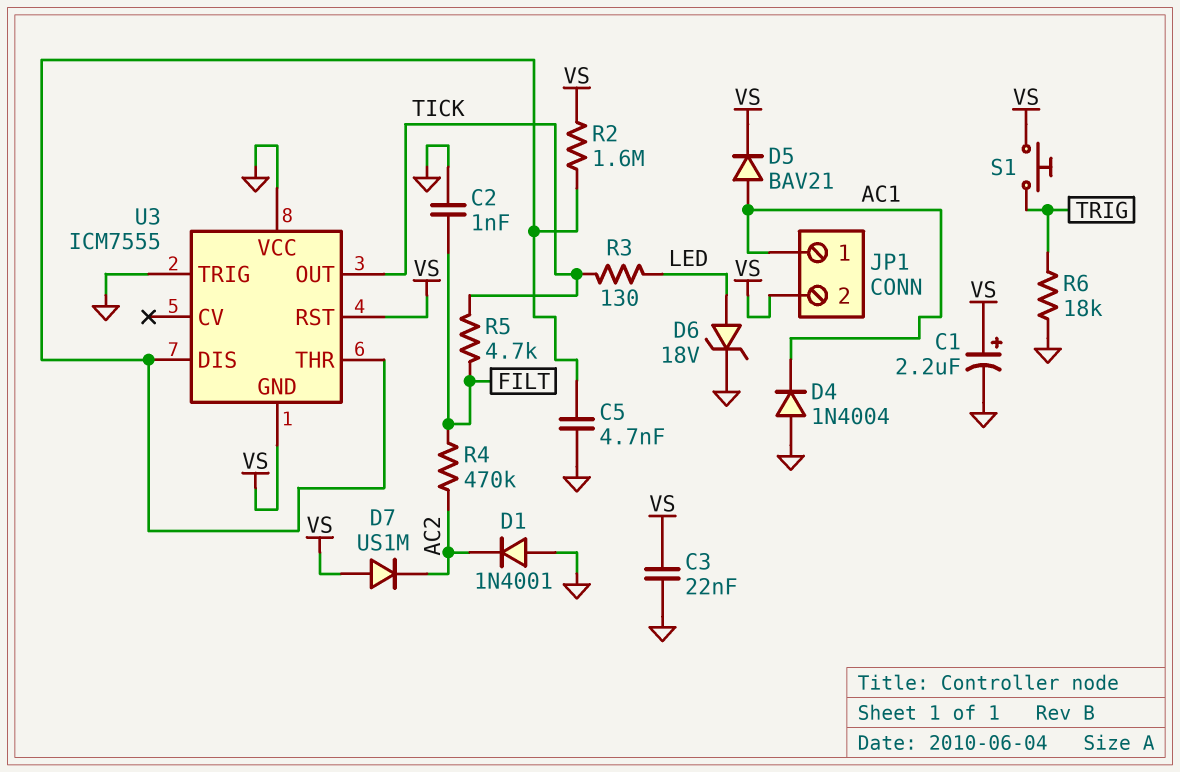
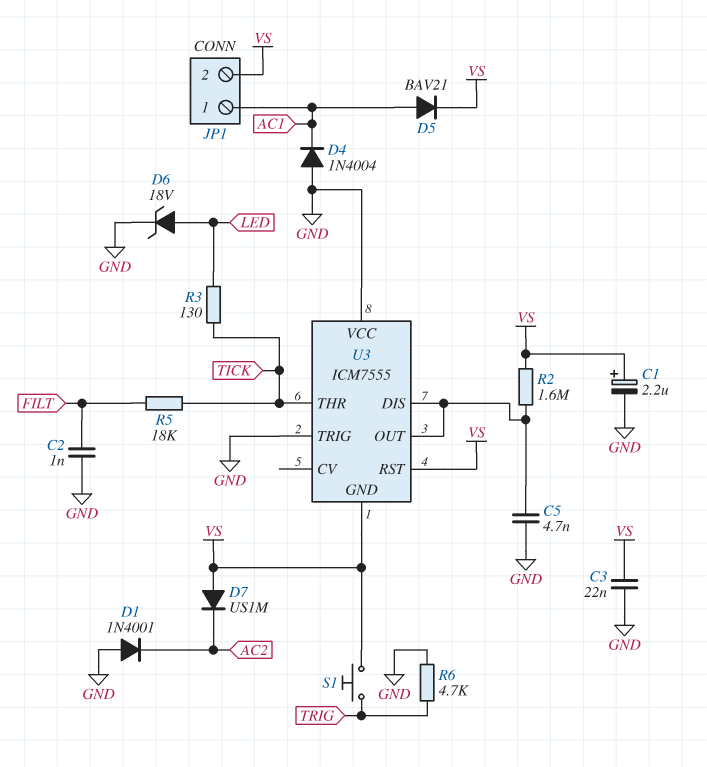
R4: 470k (AC2, FILT) -> none
R5: 4.7k (FILT, TICK) -> 18k (FILT, TICK)
R6: 18k (GND, TRIG) -> 4.7k (GND, TRIG)
U3 pin OUT: TICK -> U3/DIS
U3 pin THR: U3/DIS -> TICK

